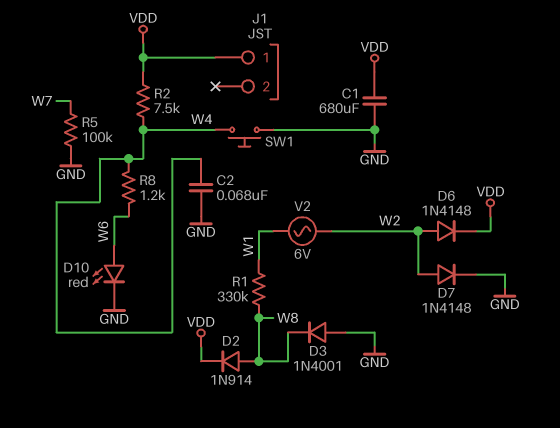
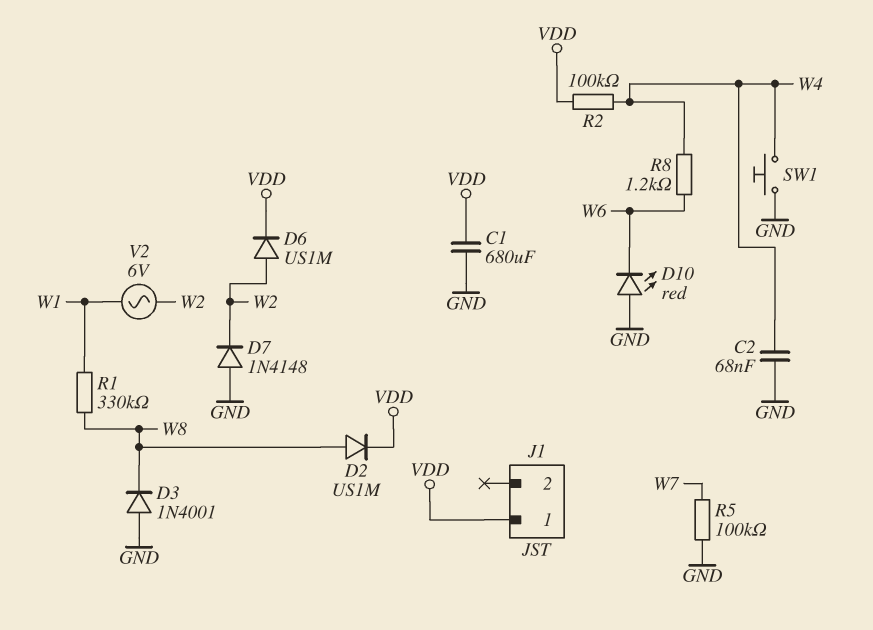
D2: diode 1N914 (A W8, K VDD) -> diode US1M (A W8, K VDD)
D6: diode 1N4148 (A W2, K VDD) -> diode US1M (A W2, K VDD)
D7: diode 1N4148 (A W2, K GND) -> diode 1N4148 (A GND, K W2)
D10: LED red (A W6, K GND) -> LED red (A GND, K W6)
R2: 7.5k (VDD, W4) -> 100k (VDD, W4)

